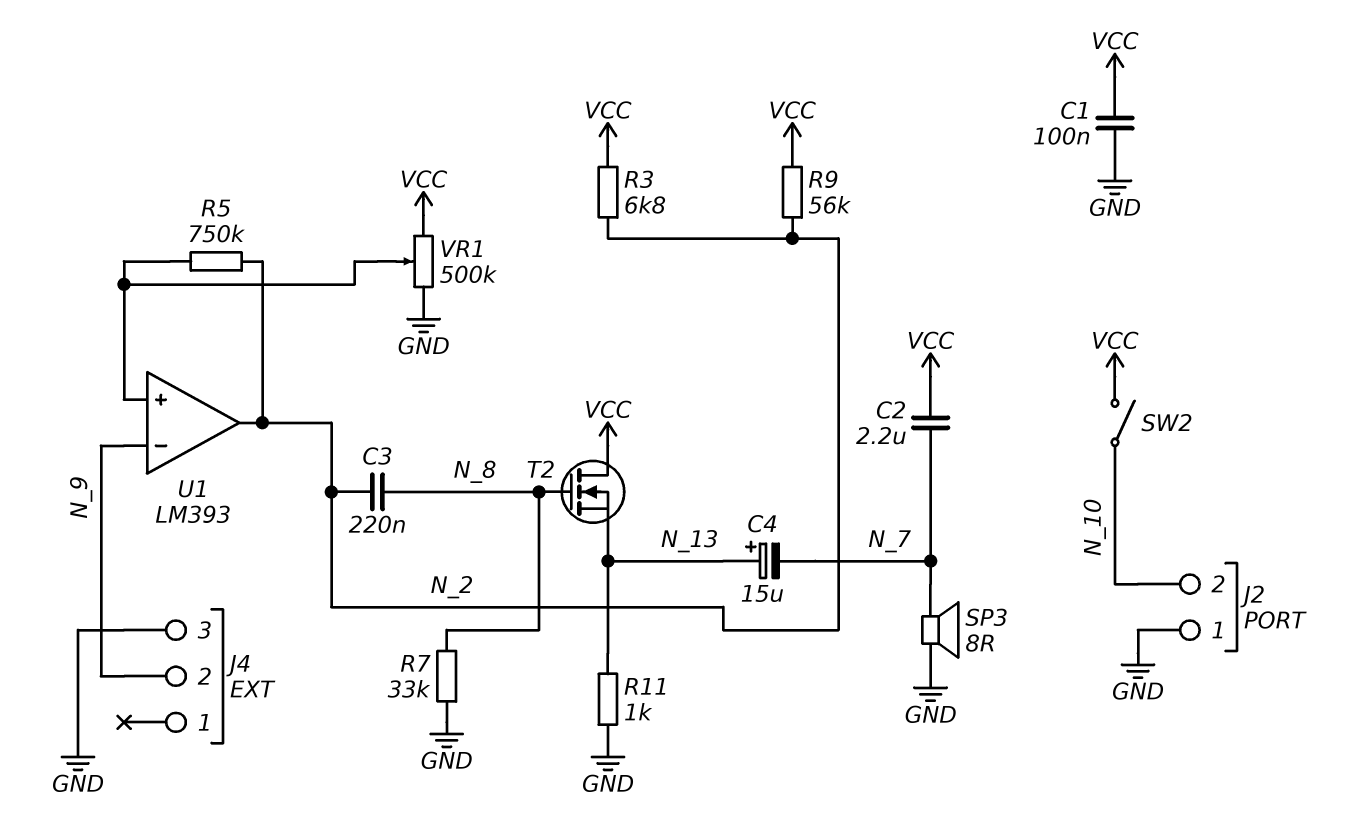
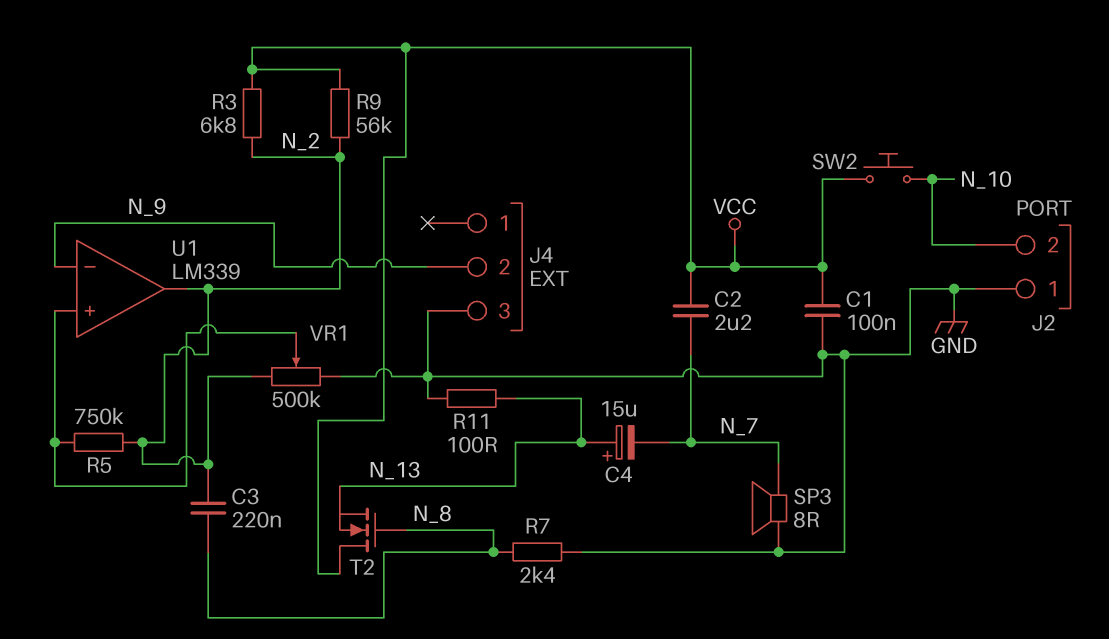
R7: 33k (GND, N_8) -> 2.4k (GND, N_8)
R11: 1k (GND, N_13) -> 100 (GND, N_13)
SW2: switch (N_10, VCC) -> button (N_10, VCC)
U1: LM393 -> LM339
VR1: 500k (GND, VCC, wiper U1/in+) -> 500k (GND, N_2, wiper U1/in+)

